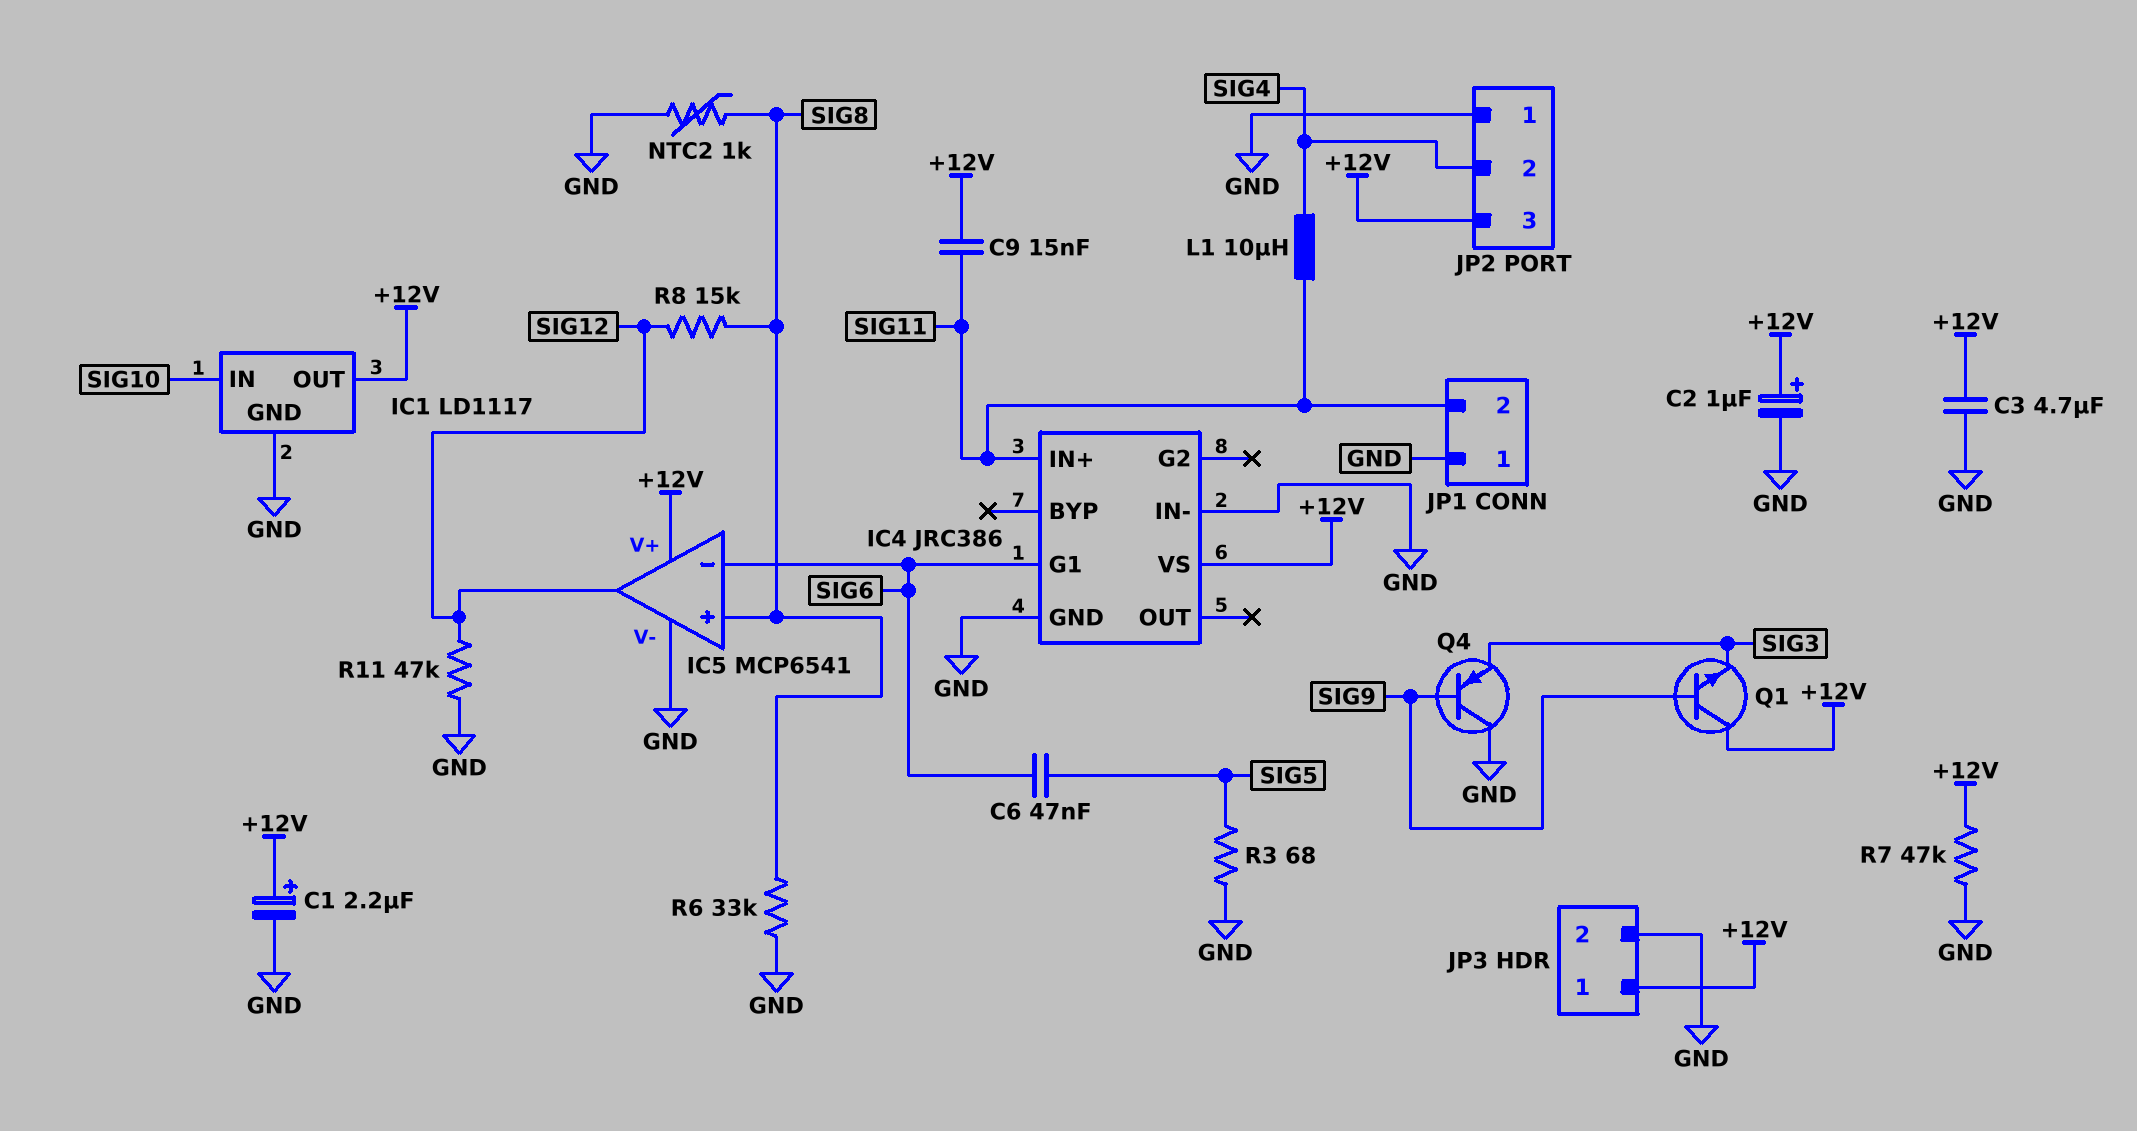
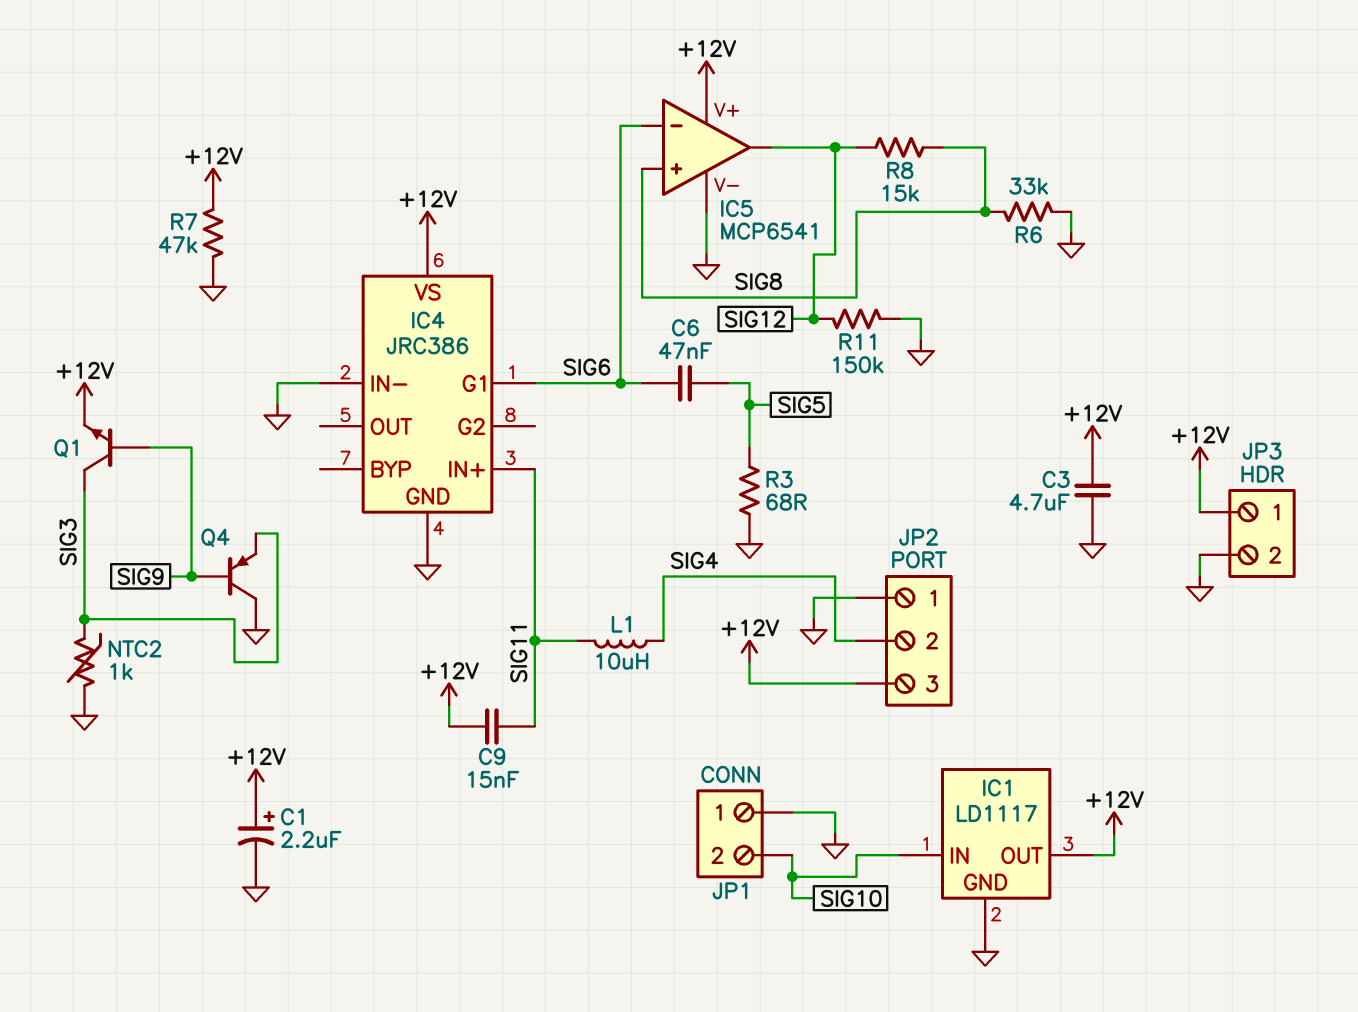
C2: 1uF (plus +12V, minus GND) -> none
JP1 pin 2: SIG11 -> SIG10
NTC2: 1k (GND, SIG8) -> 1k (GND, SIG3)
Q1: NPN (B SIG9, C +12V, E SIG3) -> NPN (B SIG9, C SIG3, E +12V)
R11: 47k (GND, SIG12) -> 150k (GND, SIG12)

